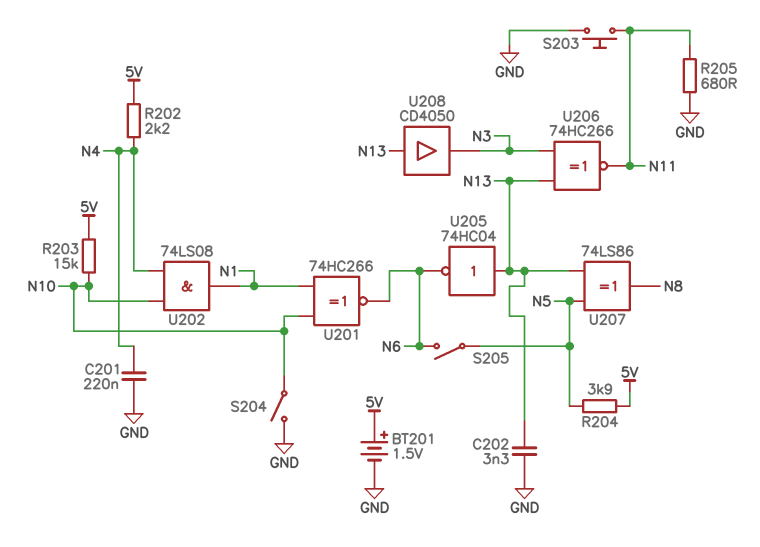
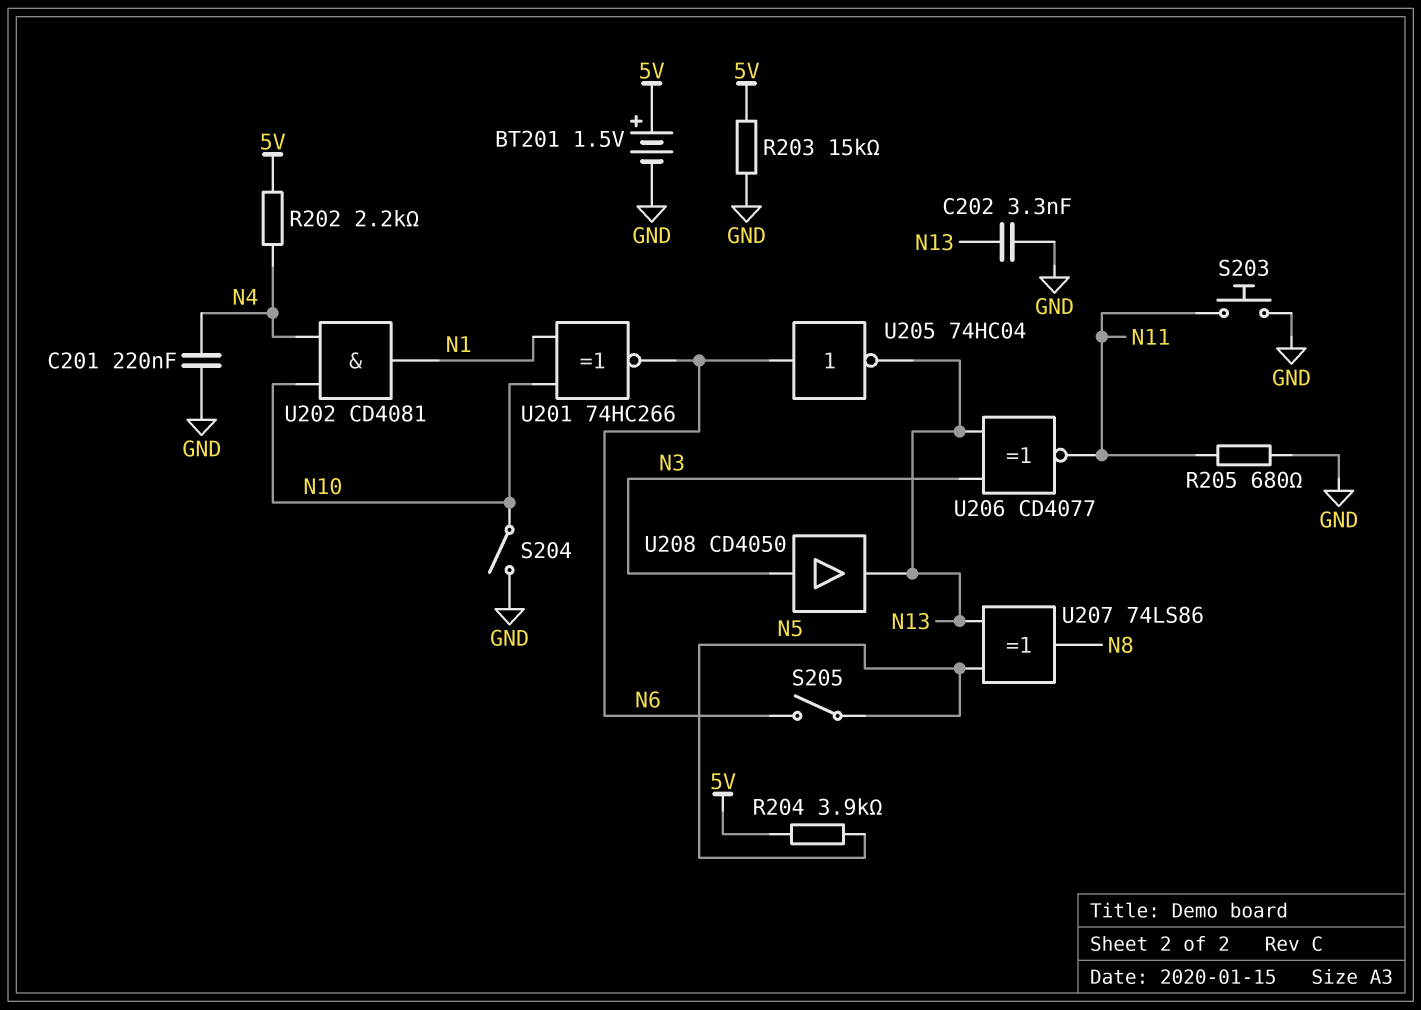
R203: 15k (5V, N10) -> 15k (5V, GND)
U202: AND 74LS08 (in N4, in N10, out N1) -> AND CD4081 (in N4, in N10, out N1)
U205: NOT 74HC04 (in N13, out N6) -> NOT 74HC04 (in N6, out N13)
U206: XNOR 74HC266 (in N3, in N13, out N11) -> XNOR CD4077 (in N3, in N13, out N11)
U208: buffer CD4050 (in N13, out N3) -> buffer CD4050 (in N3, out N13)

